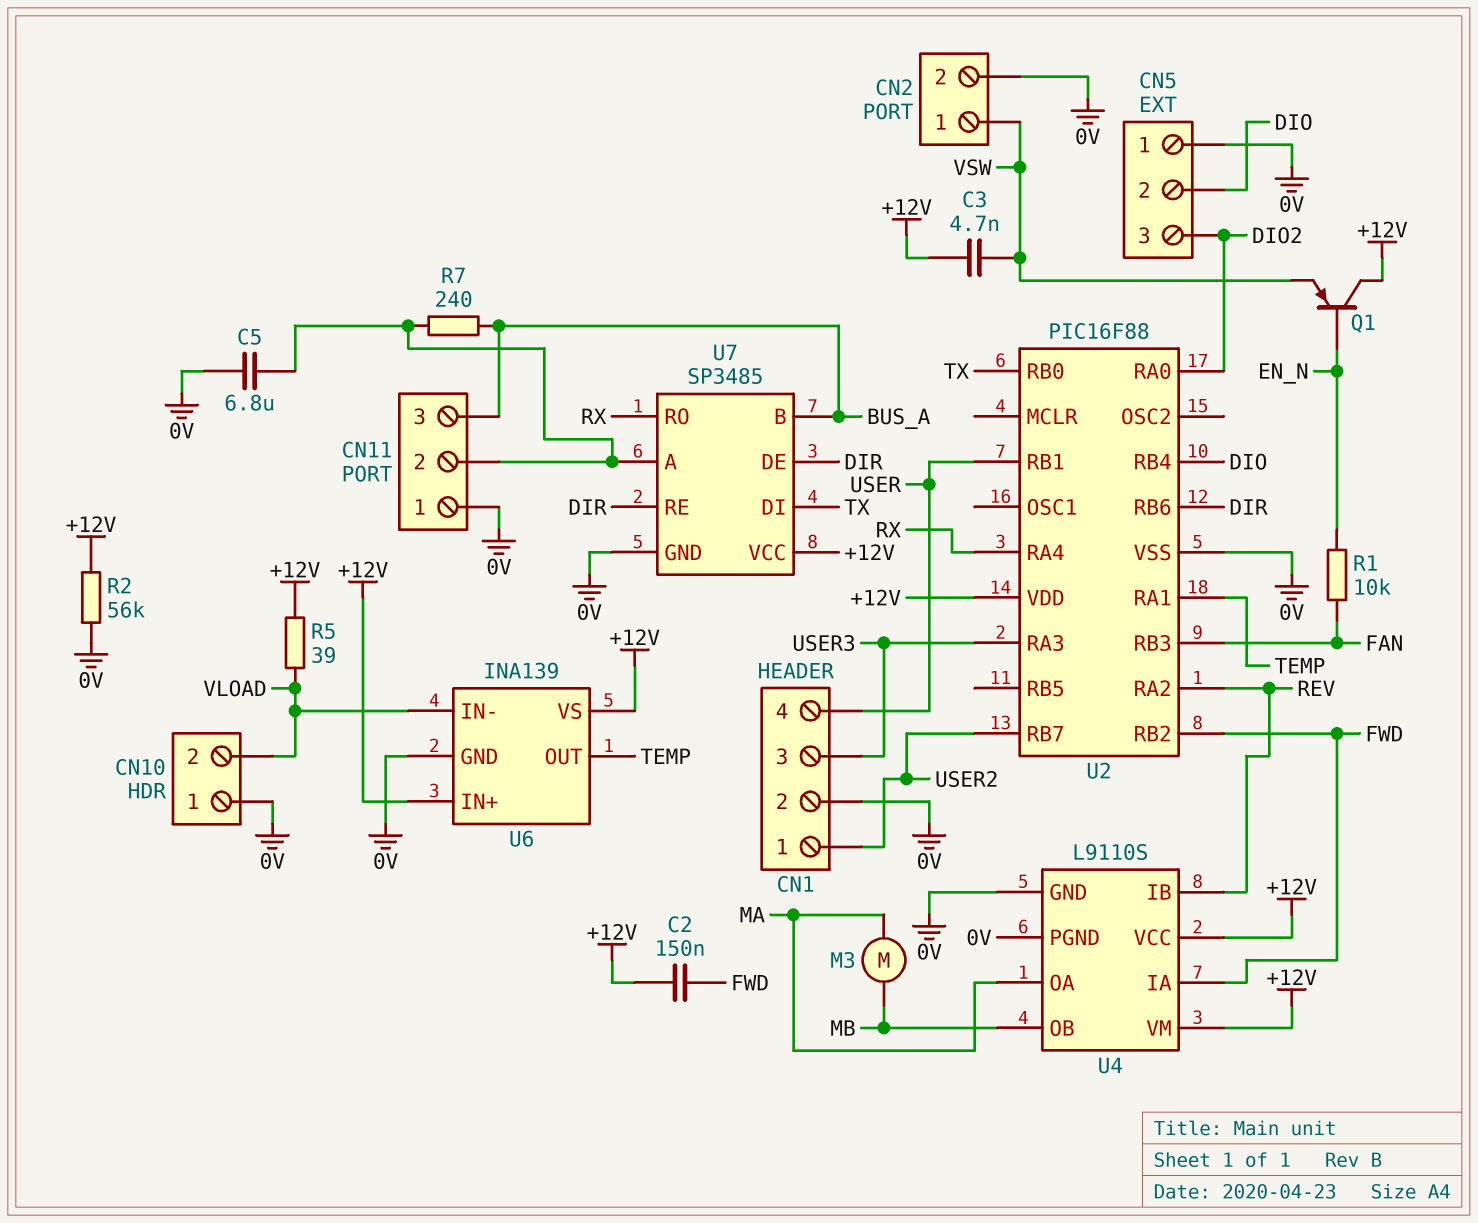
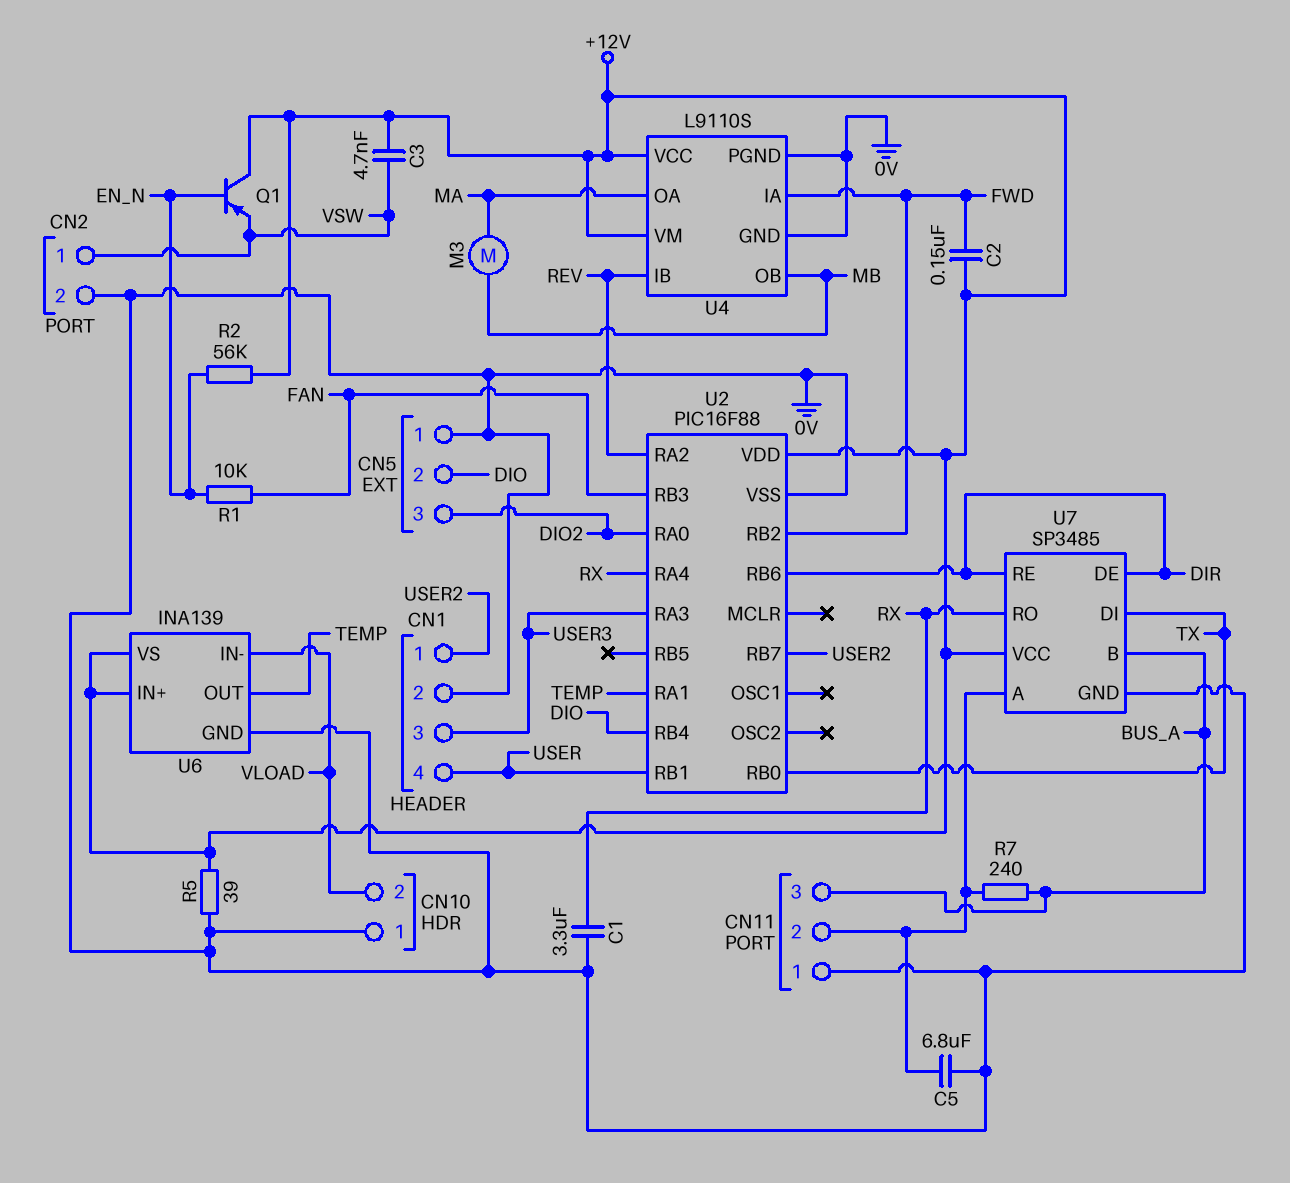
C1: none -> 3.3uF (0V, RX)
R2: 56k (+12V, 0V) -> 56k (+12V, EN_N)
R5: 39 (+12V, VLOAD) -> 39 (+12V, 0V)

